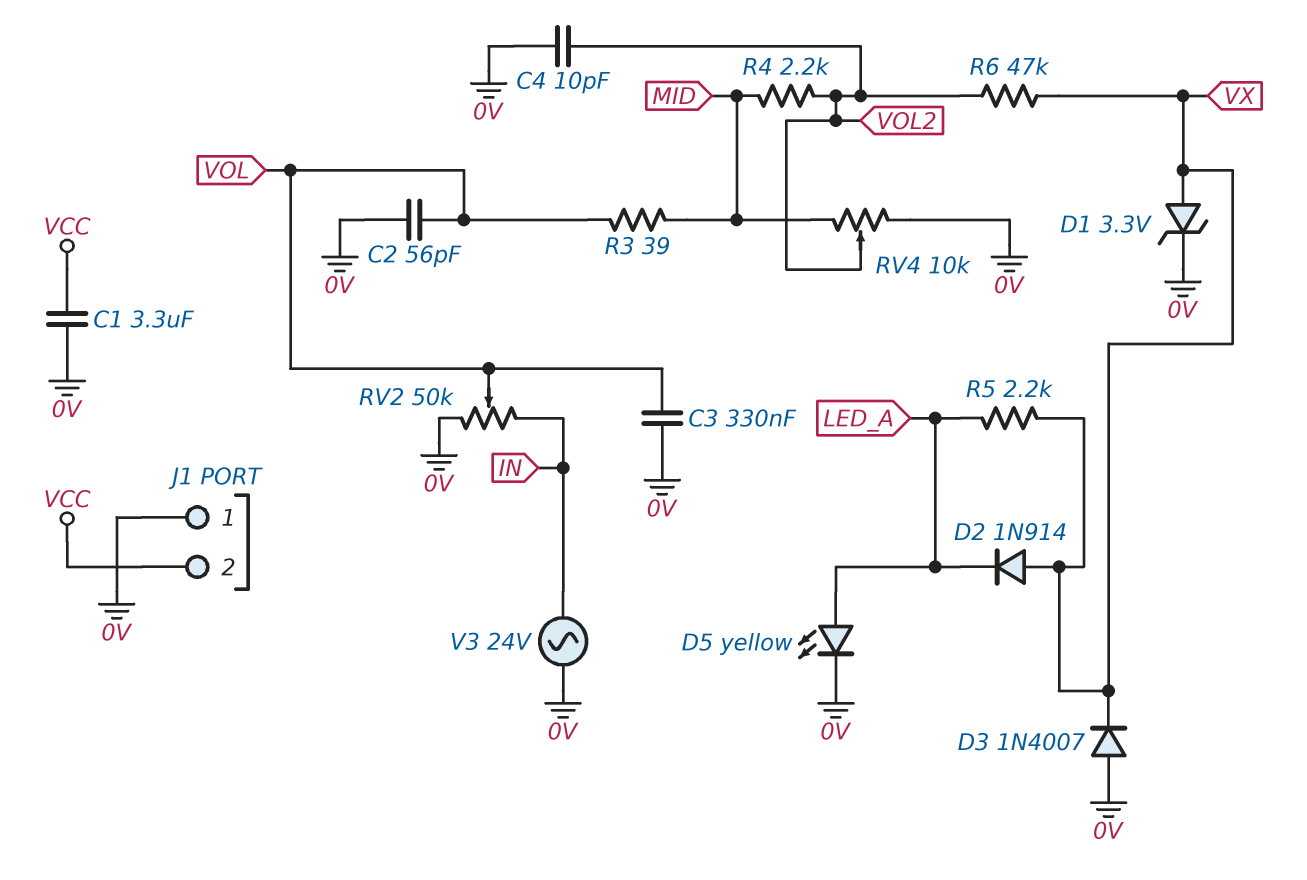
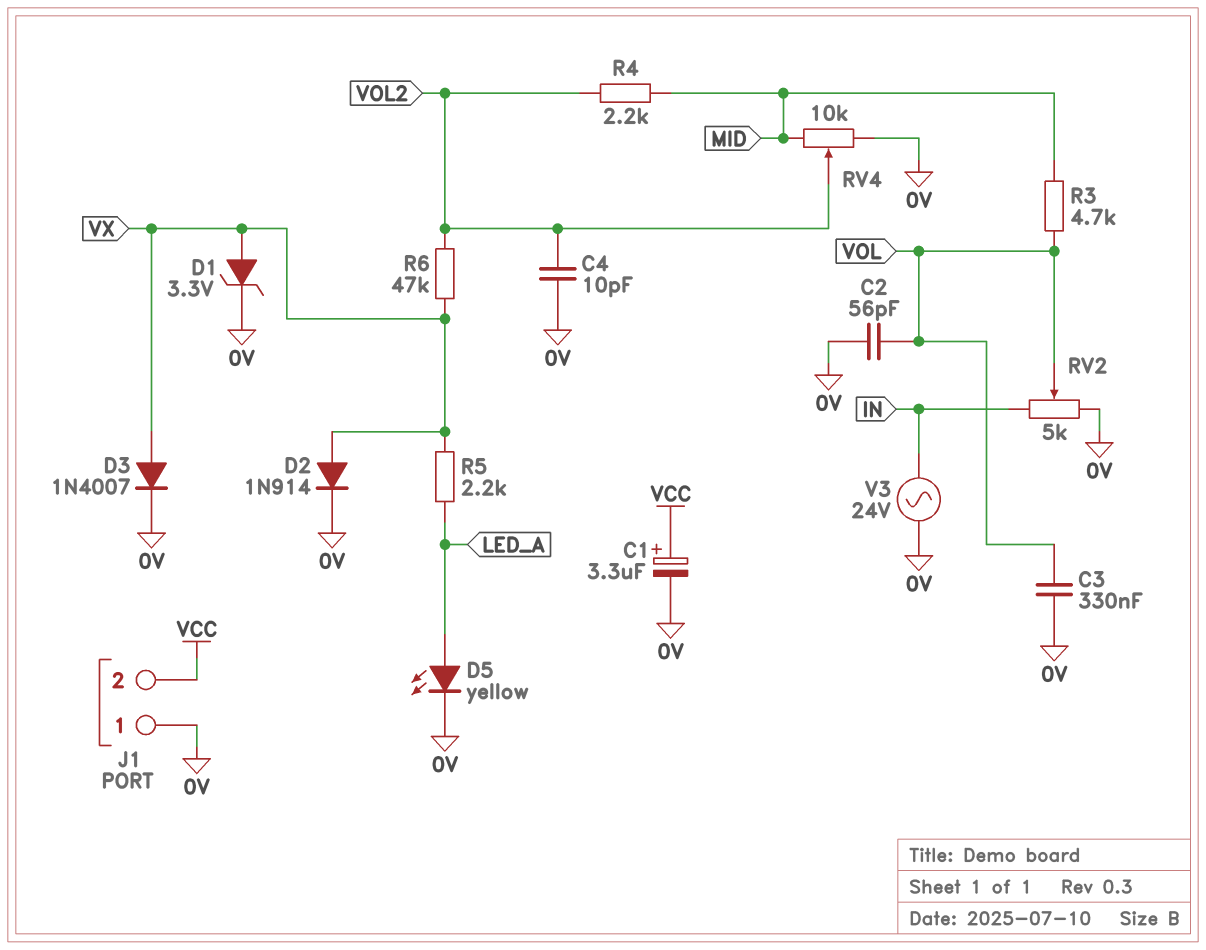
C1: 3.3uF (0V, VCC) -> 3.3uF (plus VCC, minus 0V)
D2: diode 1N914 (A VX, K LED_A) -> diode 1N914 (A VX, K 0V)
D3: diode 1N4007 (A 0V, K VX) -> diode 1N4007 (A VX, K 0V)
R3: 39 (MID, VOL) -> 4.7k (MID, VOL)
RV2: 50k (0V, IN, wiper VOL) -> 5k (0V, IN, wiper VOL)

